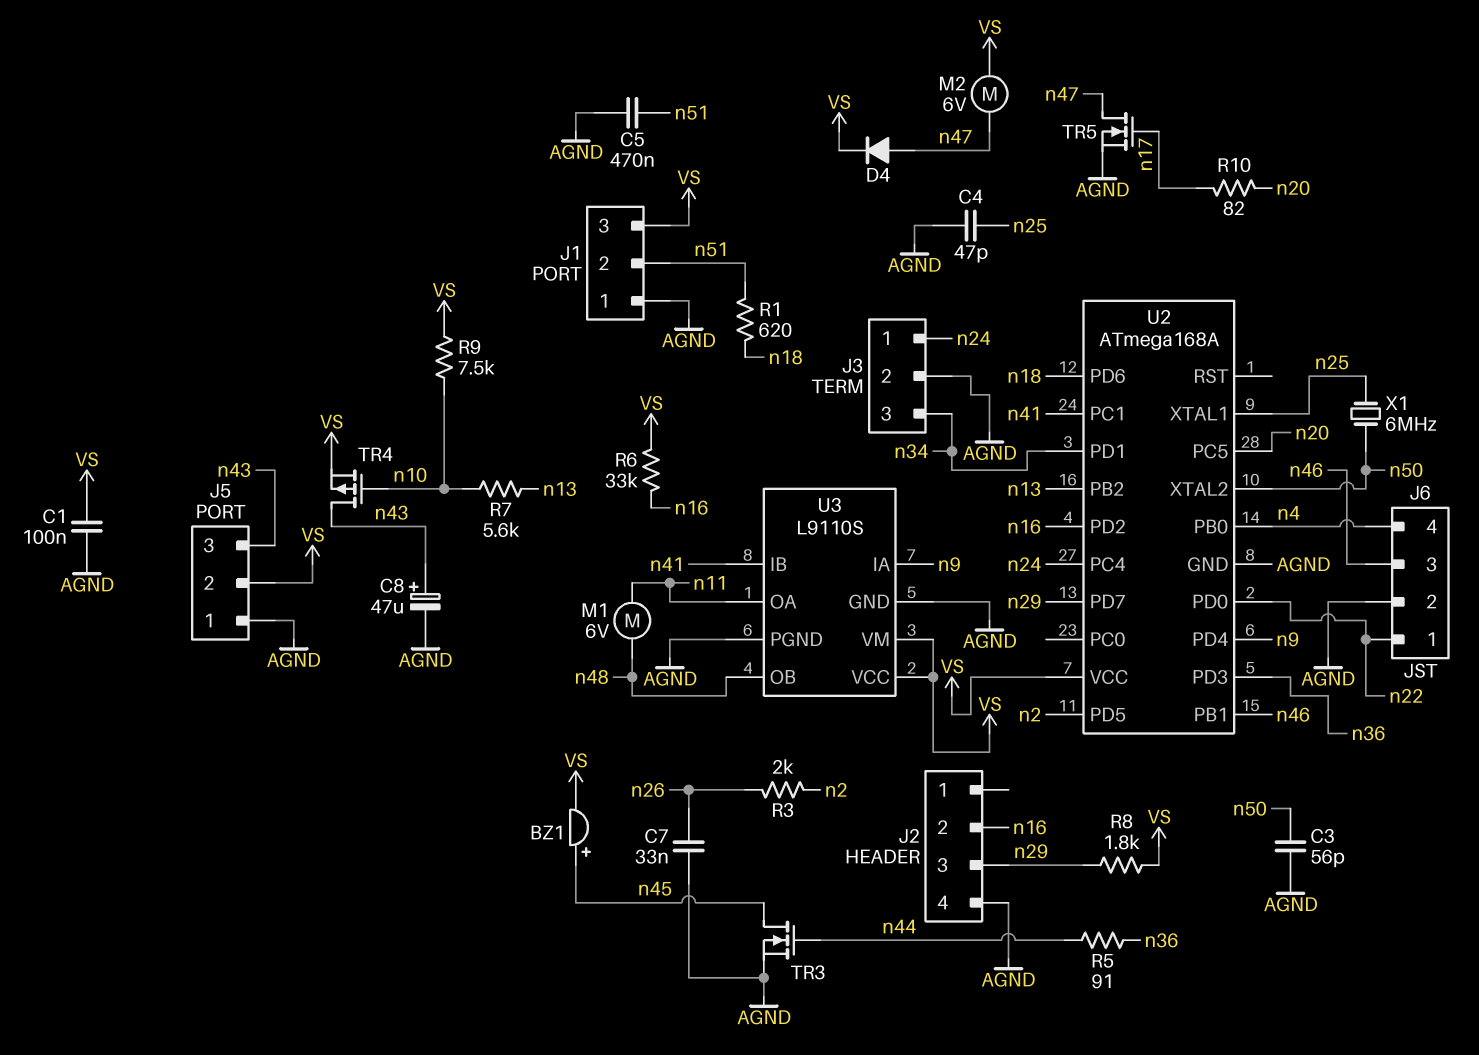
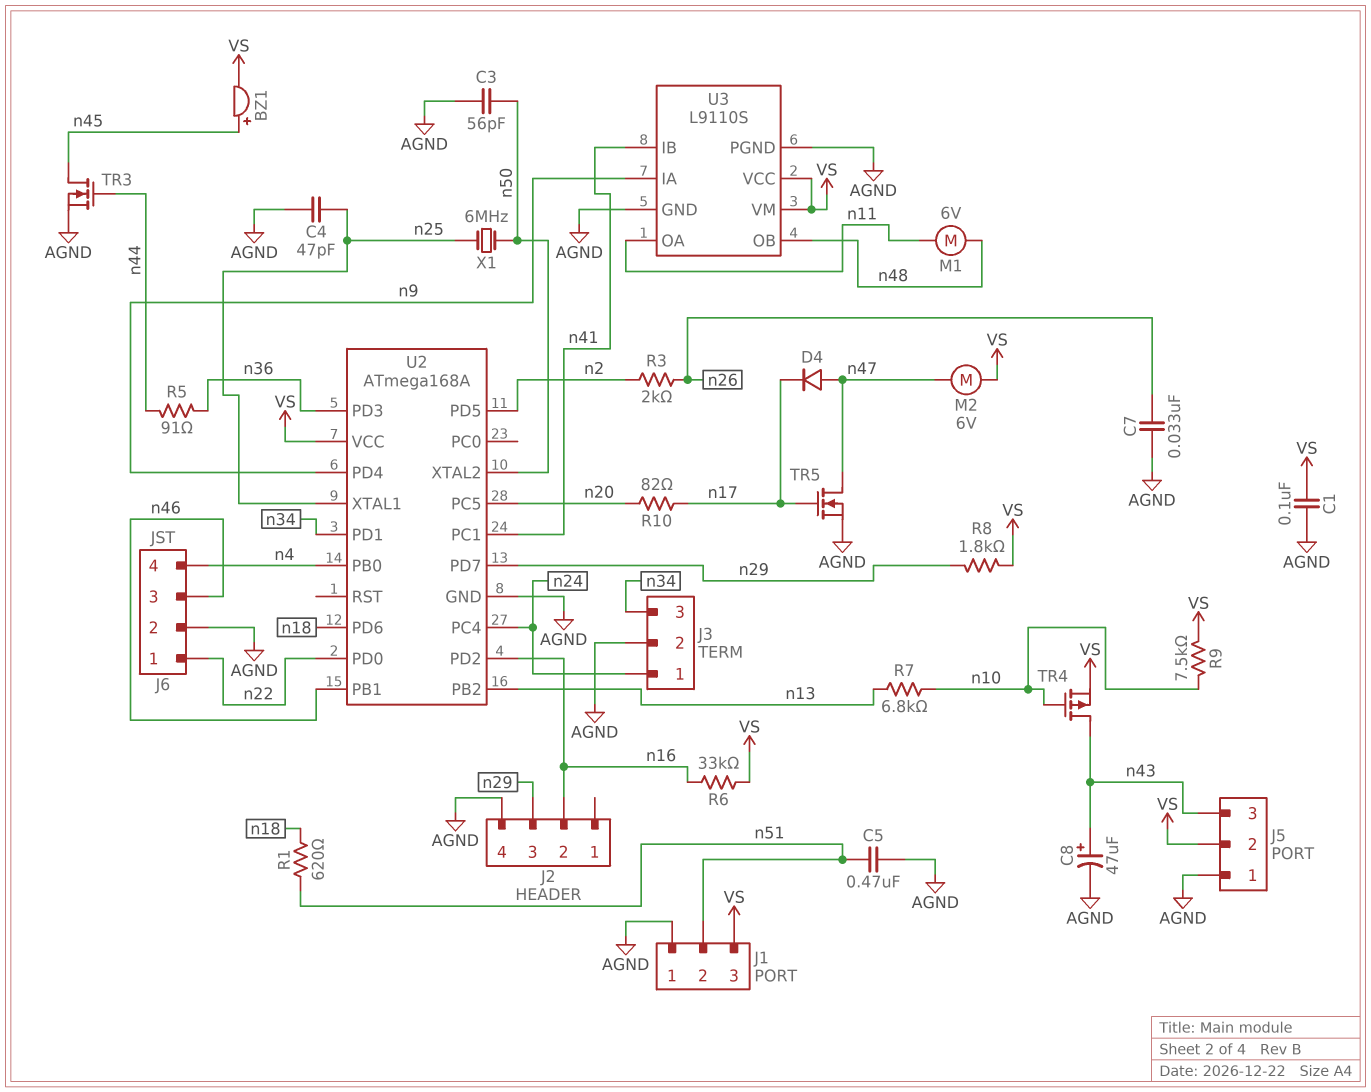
D4: diode (A n47, K VS) -> diode (A n47, K n17)
R7: 5.6k (n10, n13) -> 6.8k (n10, n13)

